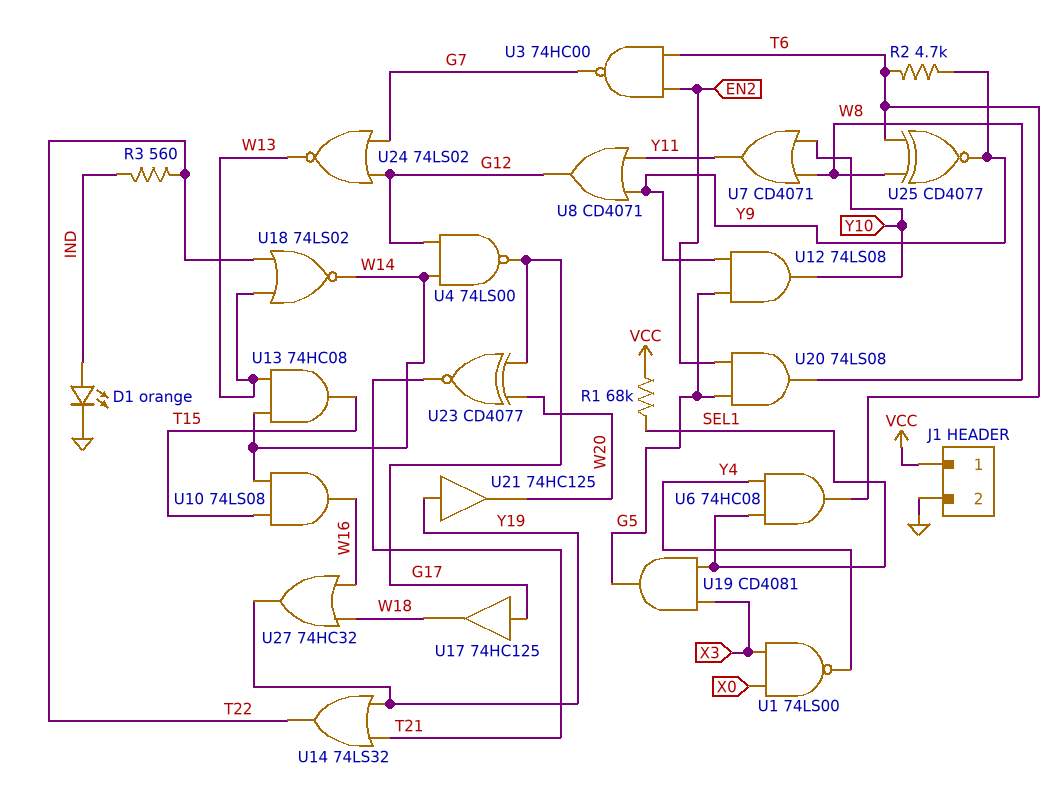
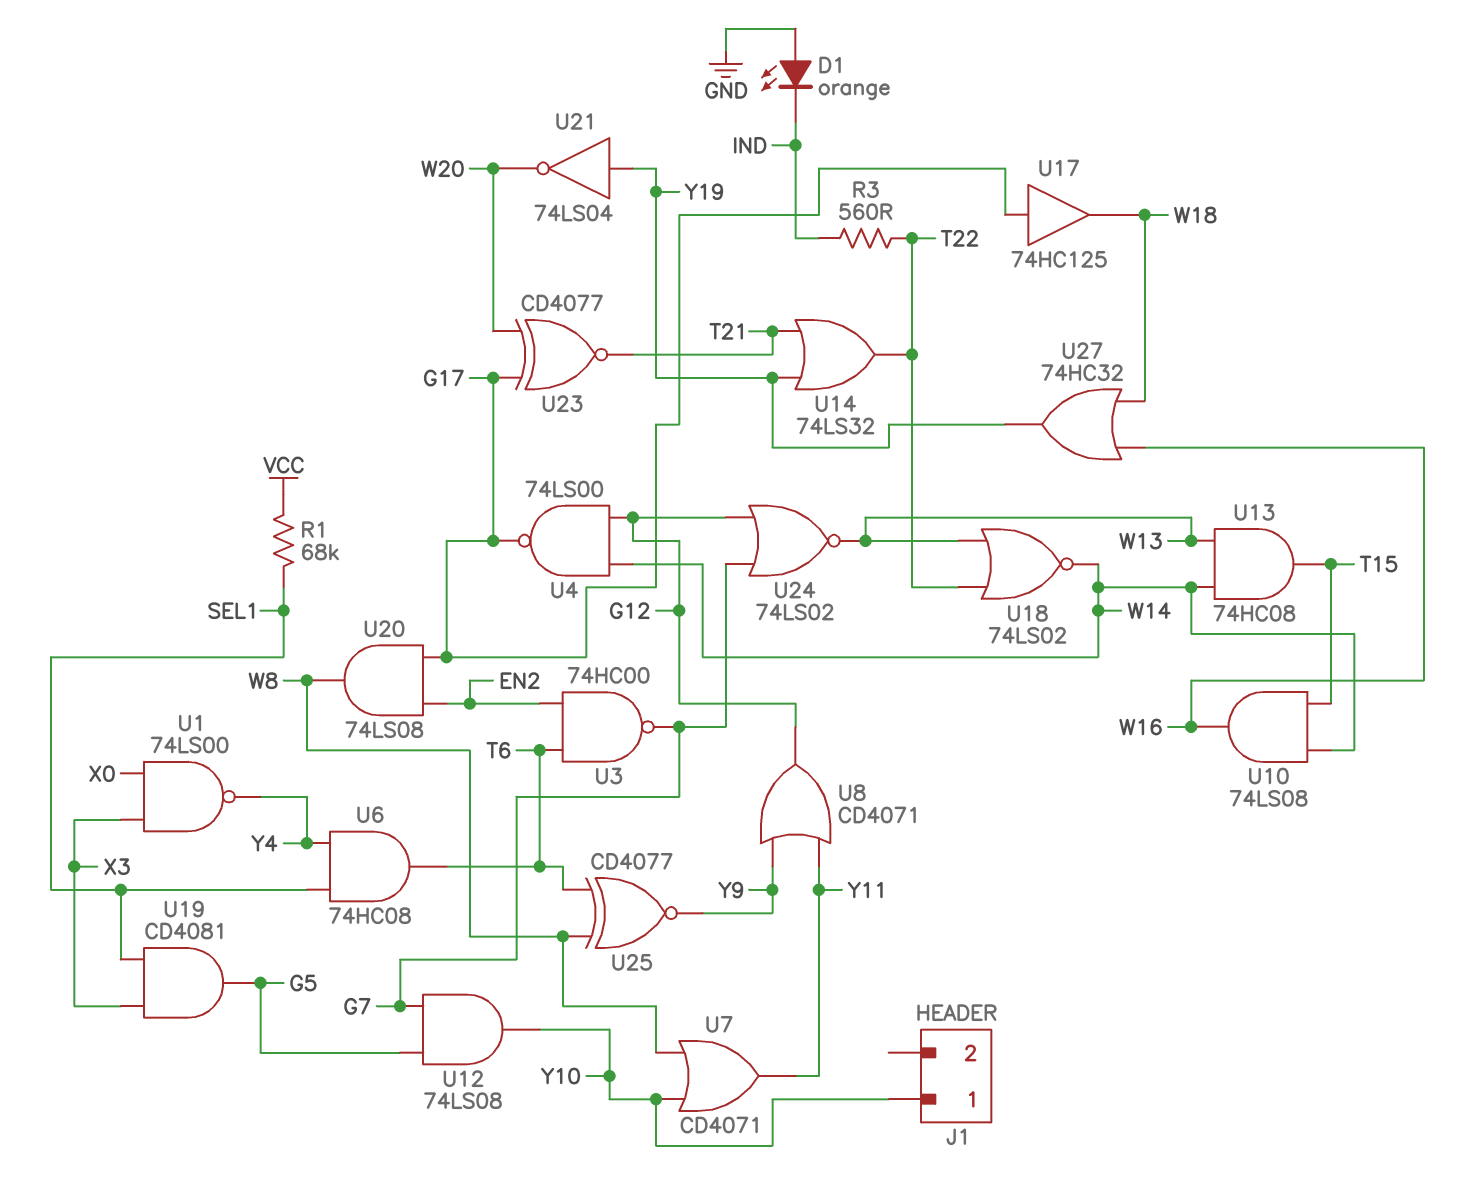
D1: LED orange (A IND, K GND) -> LED orange (A GND, K IND)
J1 pin 1: VCC -> Y10
J1 pin 2: GND -> none
R2: 4.7k (T6, Y9) -> none
U12: AND 74LS08 (in G5, in Y9, out Y10) -> AND 74LS08 (in G5, in G7, out Y10)
U20: AND 74LS08 (in EN2, in G5, out W8) -> AND 74LS08 (in EN2, in G17, out W8)
U21: buffer 74HC125 (in Y19, out W20) -> NOT 74LS04 (in Y19, out W20)

